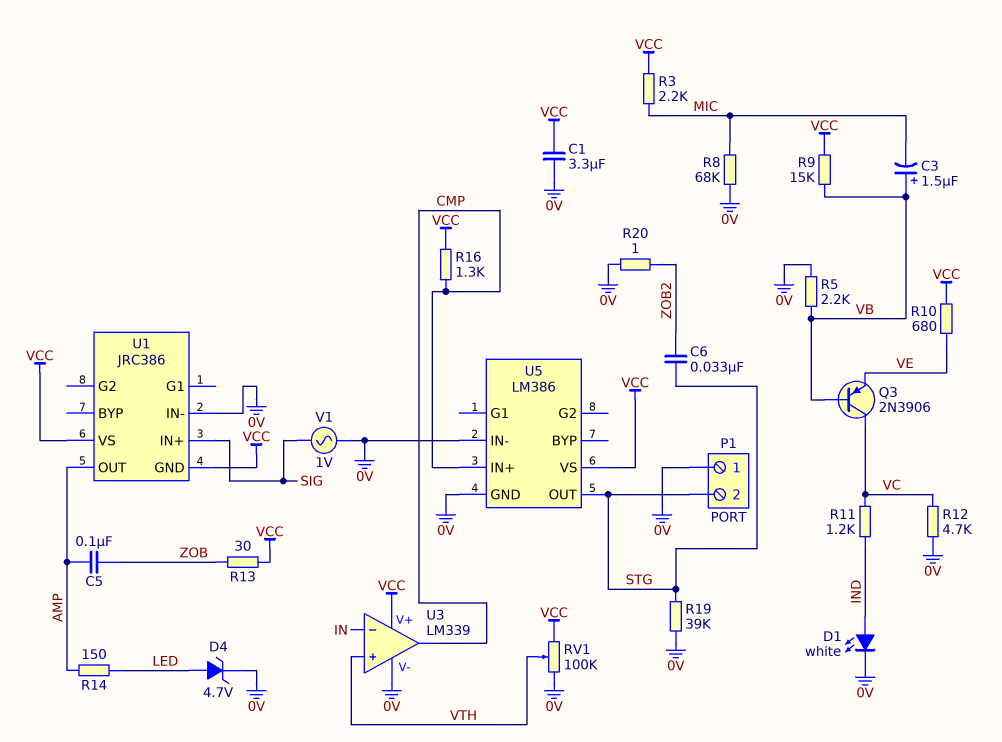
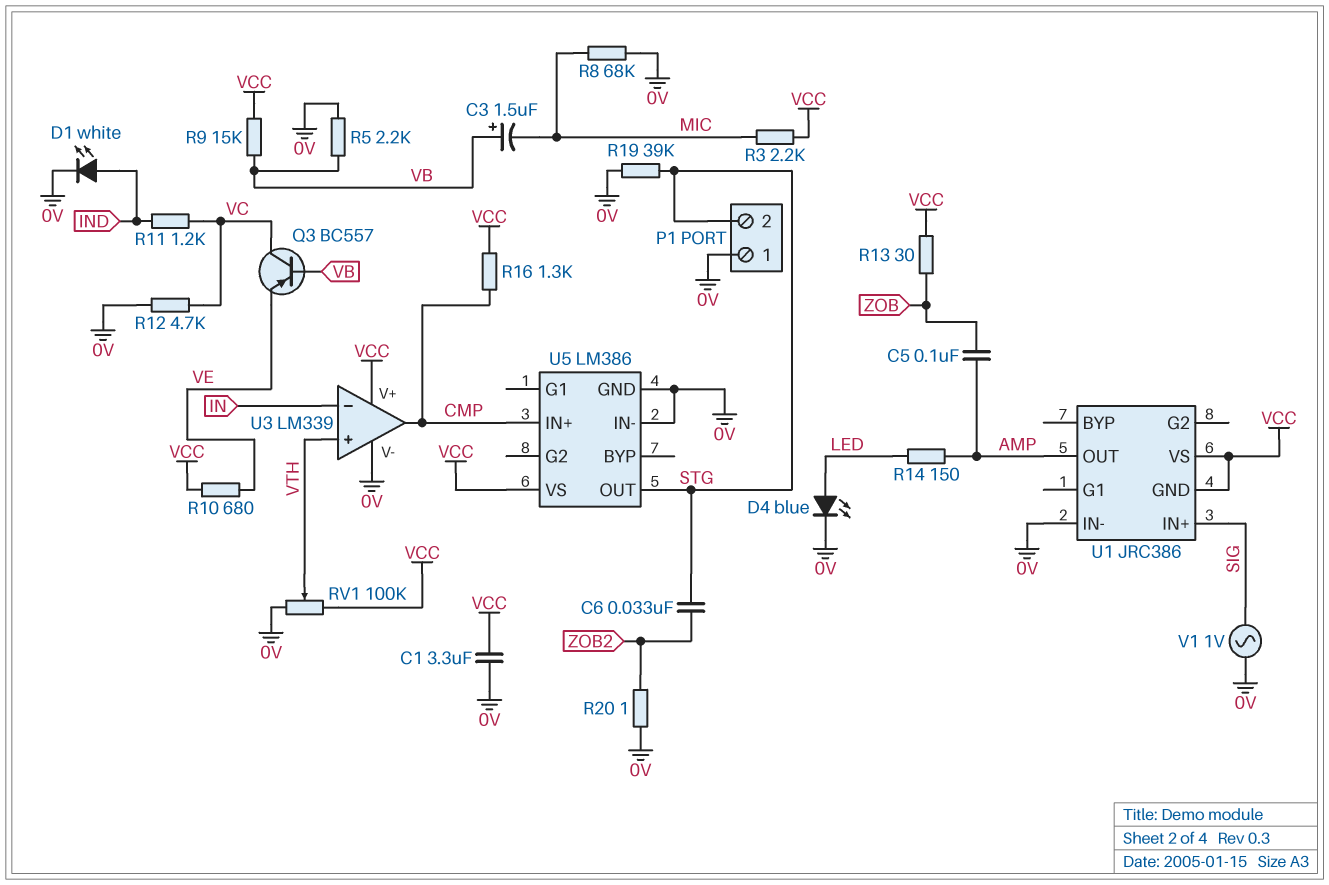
D4: zener 4.7V (A LED, K 0V) -> LED blue (A LED, K 0V)
Q3: PNP 2N3906 (B VB, C VC, E VE) -> PNP BC557 (B VB, C VC, E VE)

